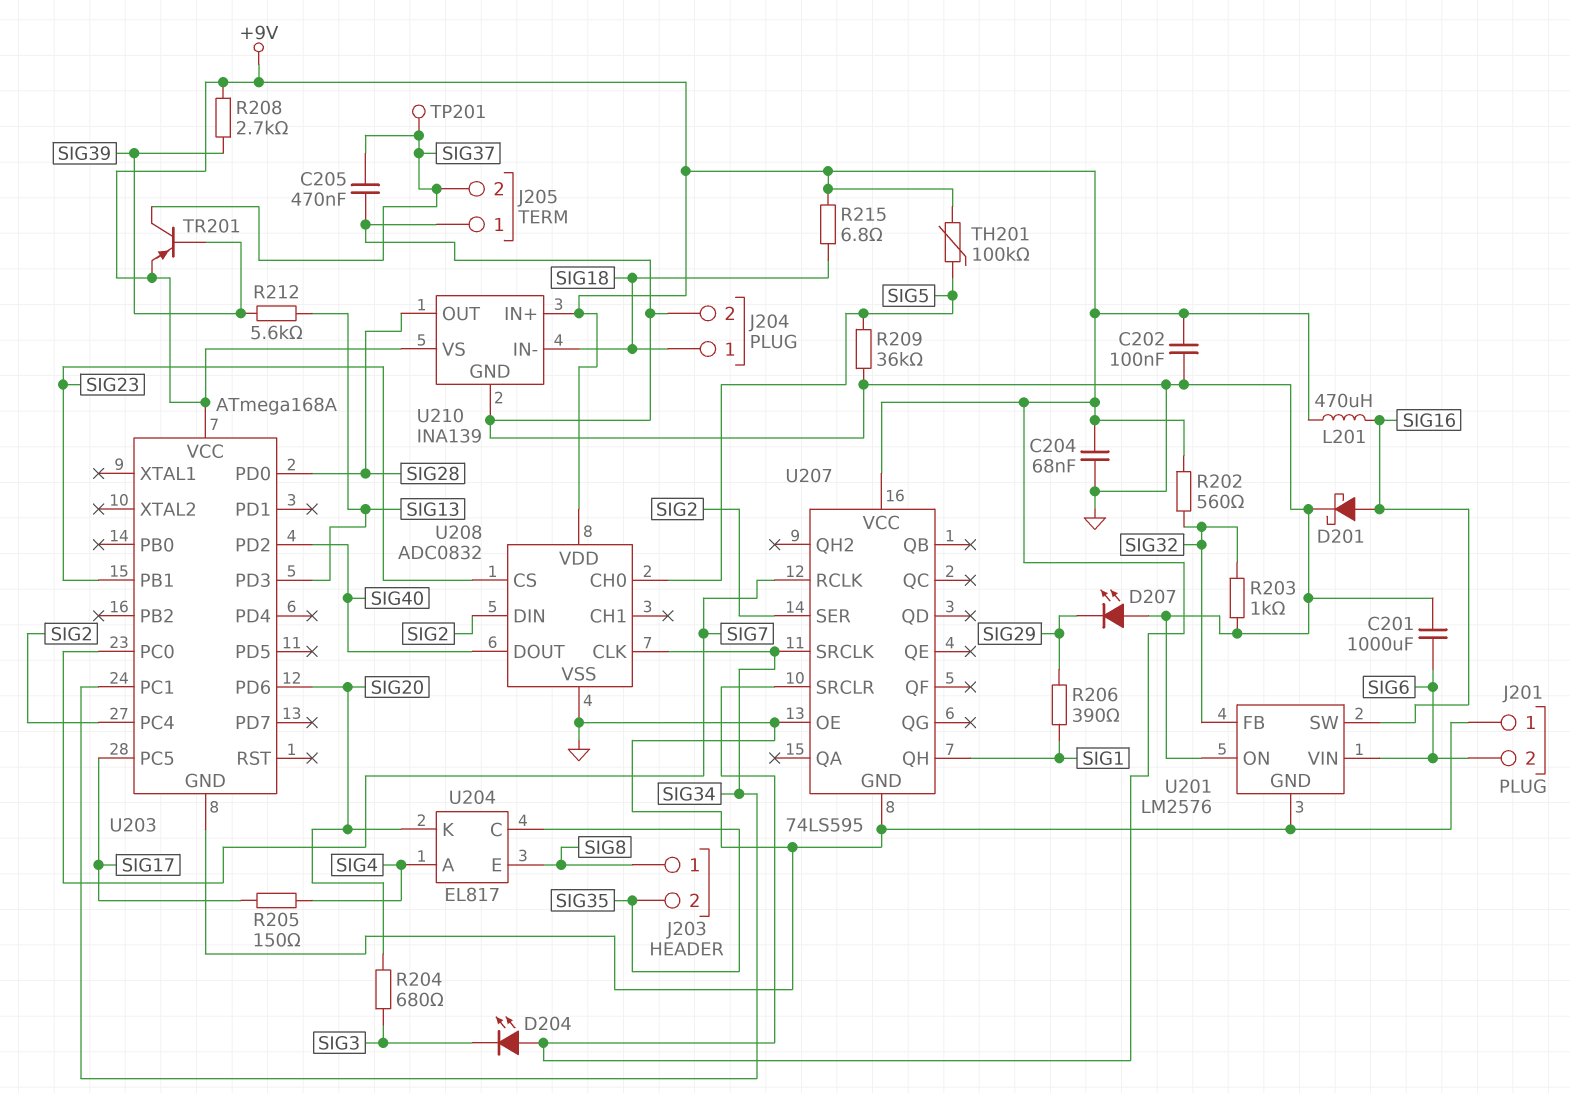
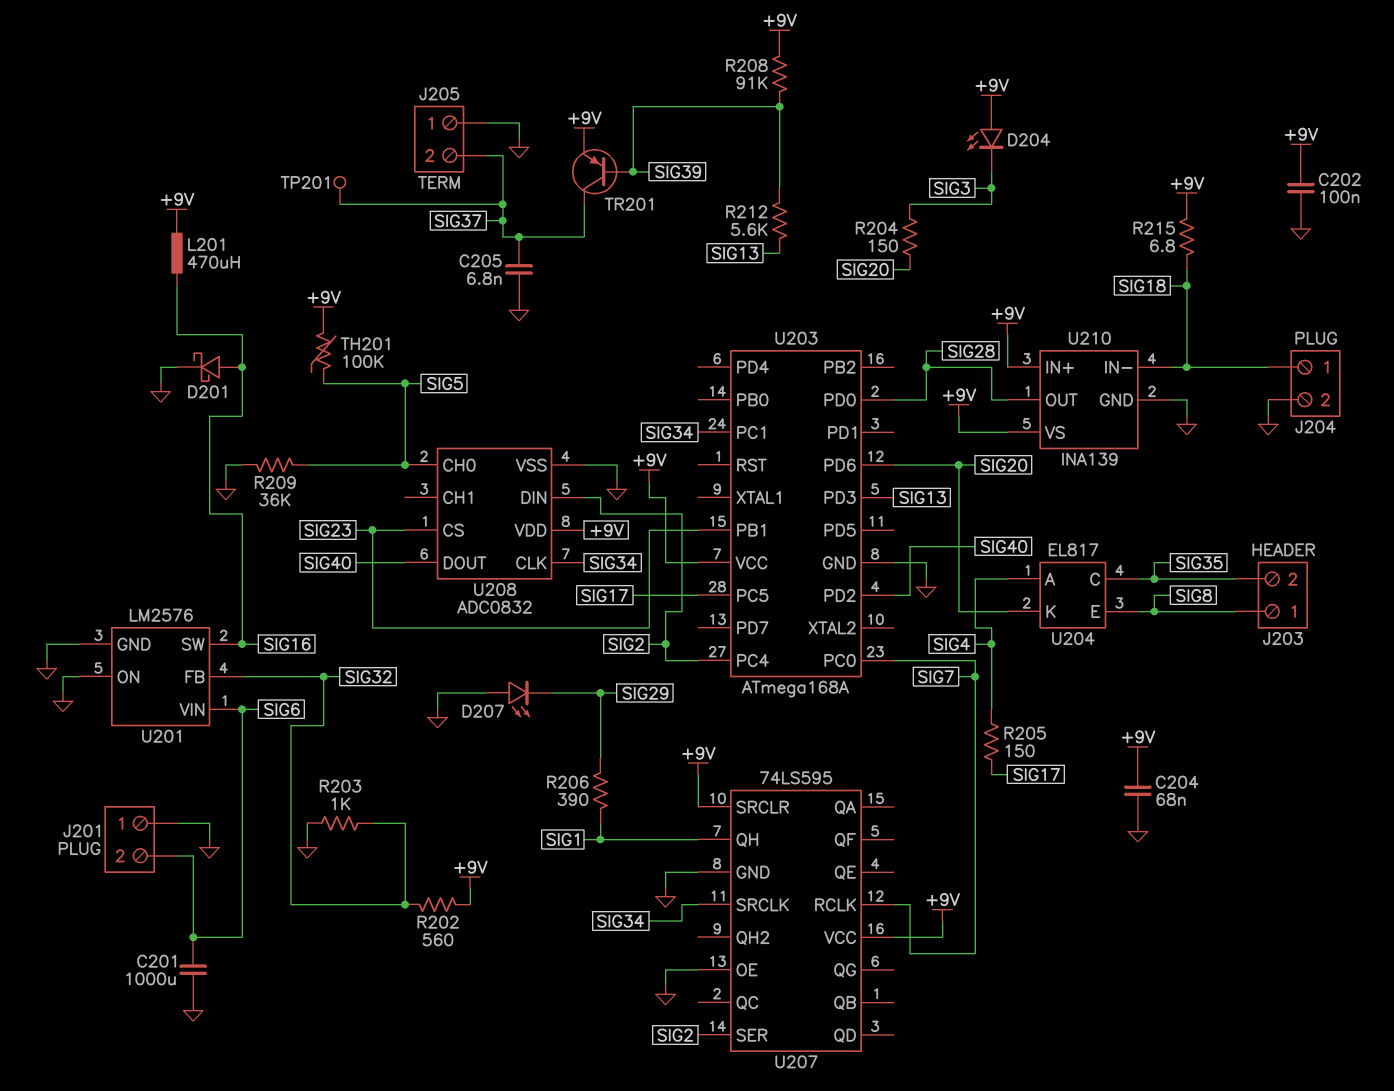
C205: 470nF (GND, SIG37) -> 6.8nF (GND, SIG37)
R204: 680 (SIG3, SIG20) -> 150 (SIG3, SIG20)
R208: 2.7k (+9V, SIG39) -> 91k (+9V, SIG39)

